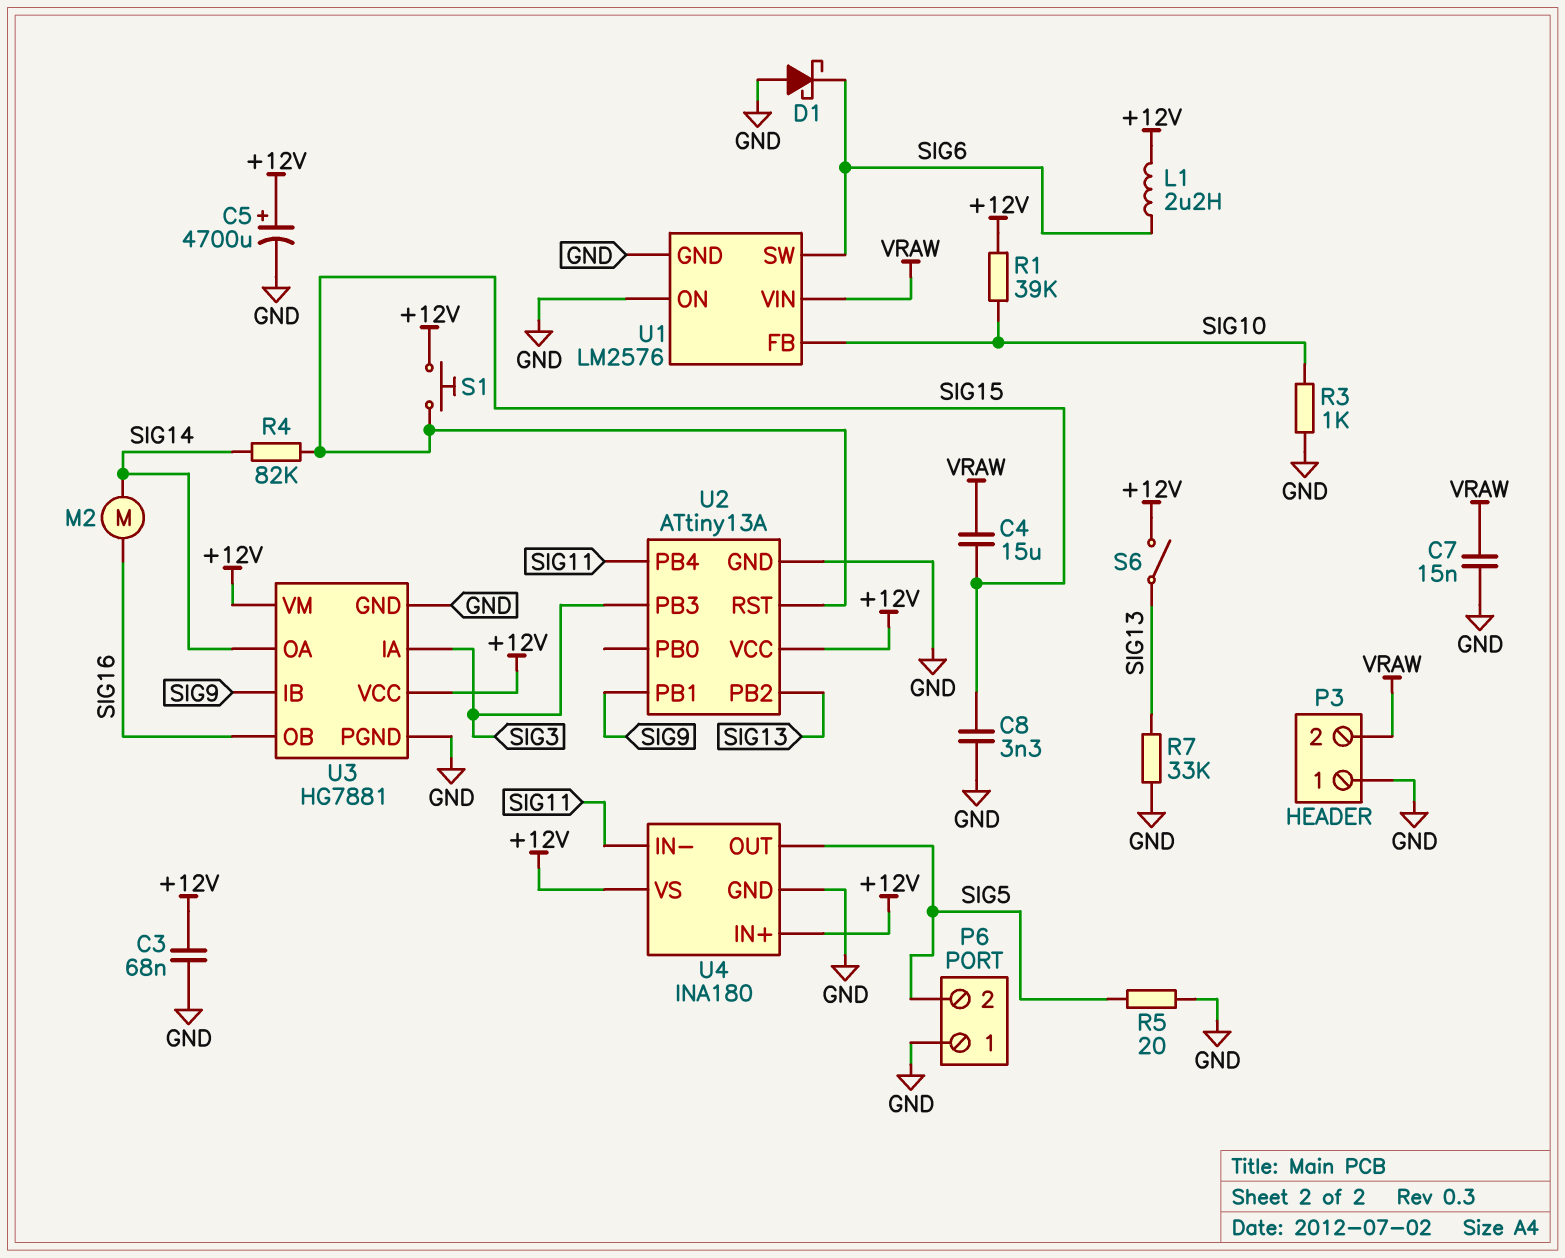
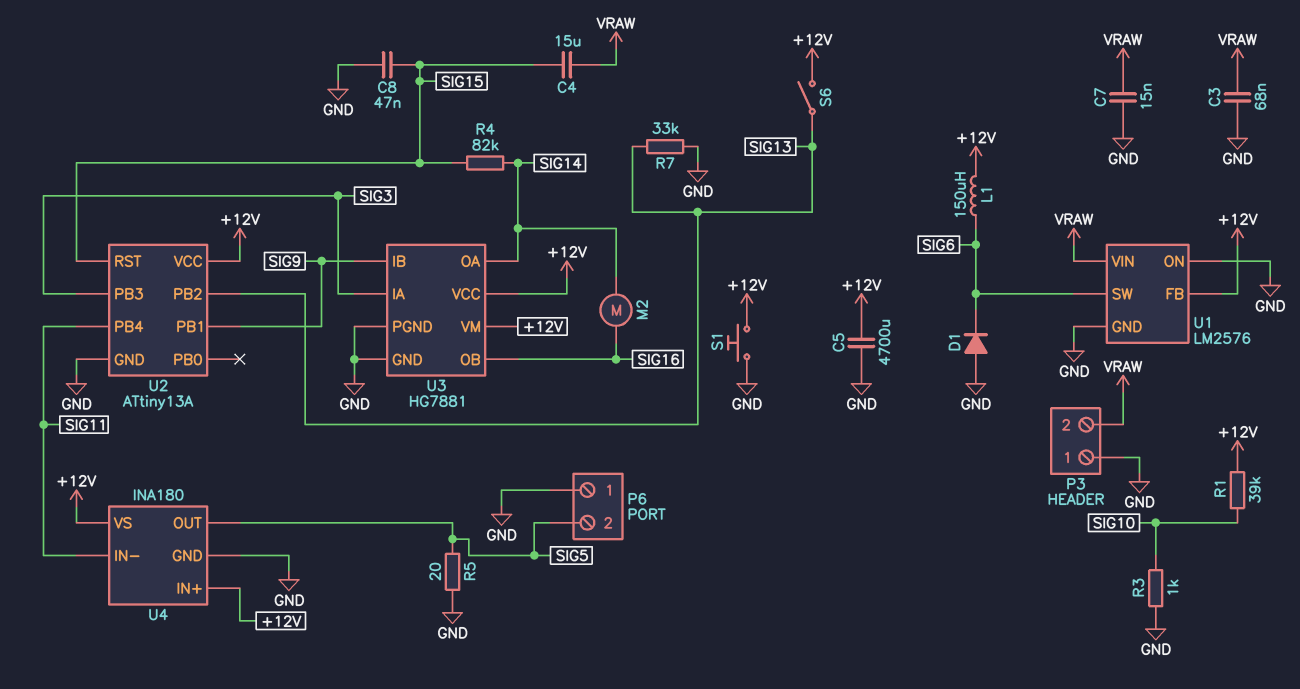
C3: 68nF (+12V, GND) -> 68nF (GND, VRAW)
C5: 4700uF (plus +12V, minus GND) -> 4700uF (+12V, GND)
C8: 3.3nF (GND, SIG15) -> 47nF (GND, SIG15)
D1: schottky (A GND, K SIG6) -> diode (A GND, K SIG6)
L1: 2.2uH (+12V, SIG6) -> 150uH (+12V, SIG6)
S1: button (+12V, SIG15) -> button (+12V, GND)
U1 pin FB: SIG10 -> +12V

